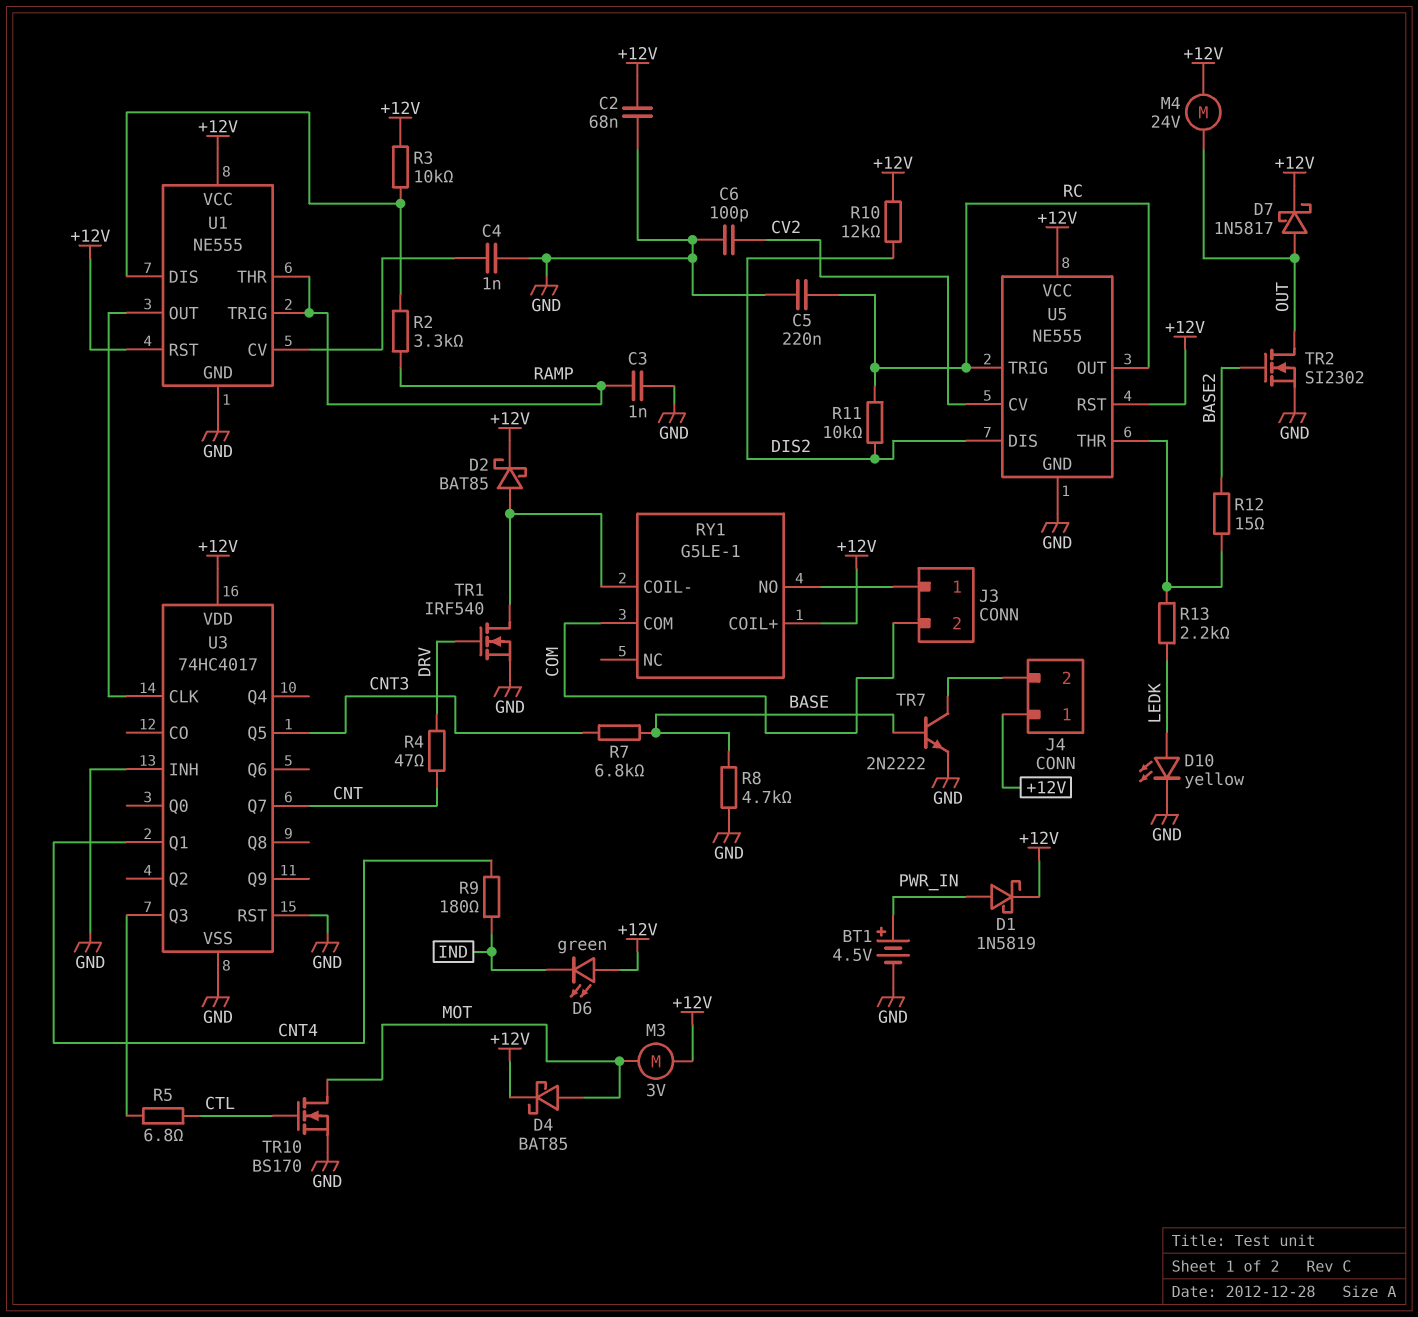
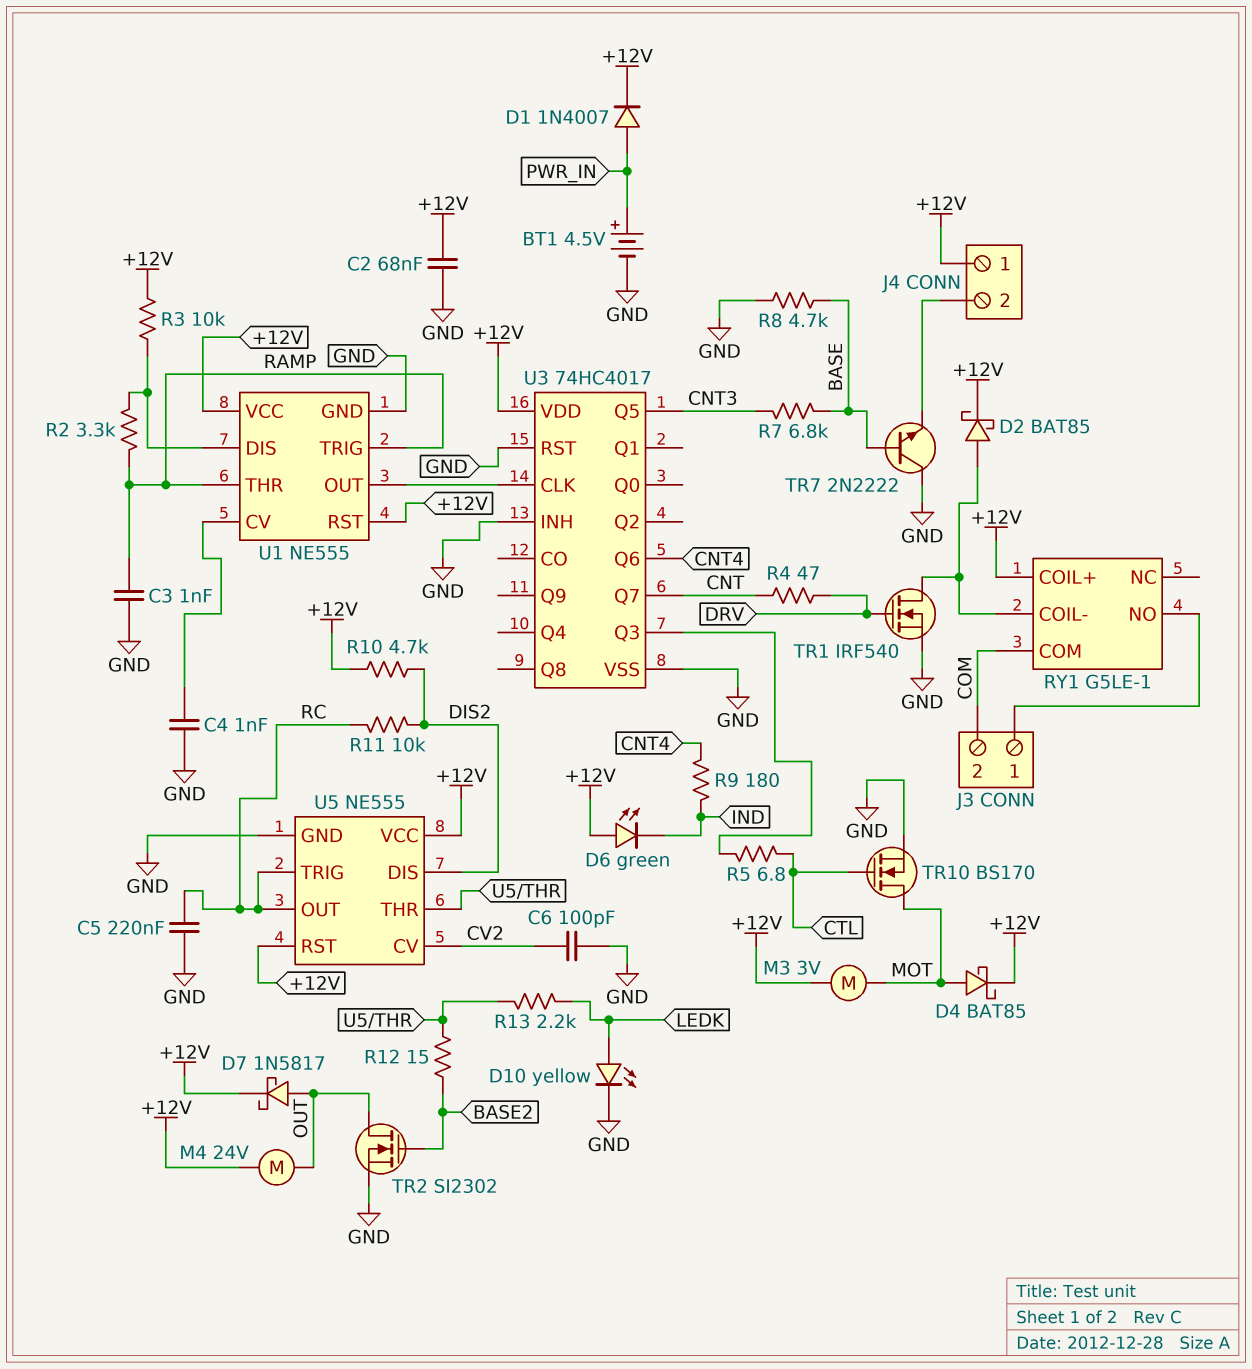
D1: schottky 1N5819 (A PWR_IN, K +12V) -> diode 1N4007 (A PWR_IN, K +12V)
R10: 12k (+12V, DIS2) -> 4.7k (+12V, DIS2)
TR7: NPN 2N2222 (B BASE, C J4/2, E GND) -> NPN 2N2222 (B BASE, C GND, E J4/2)
U3 pin Q1: CNT4 -> none
U3 pin Q6: none -> CNT4

